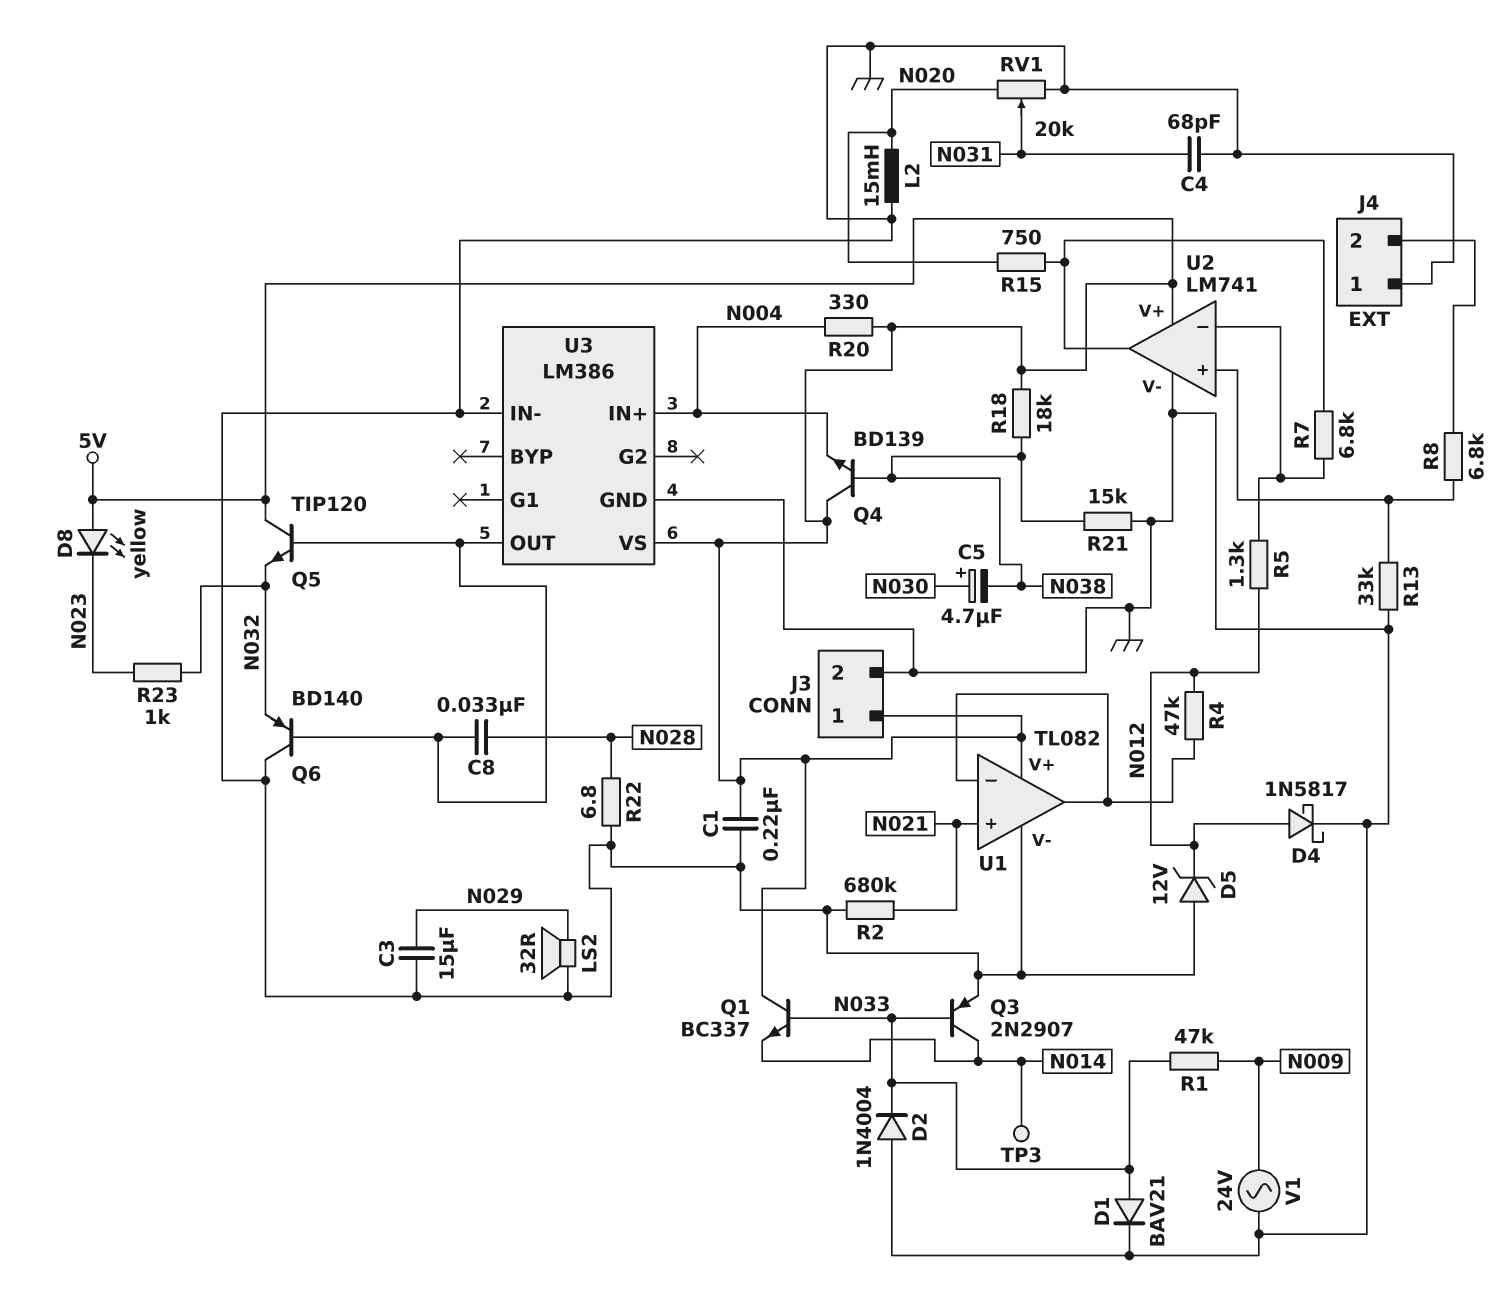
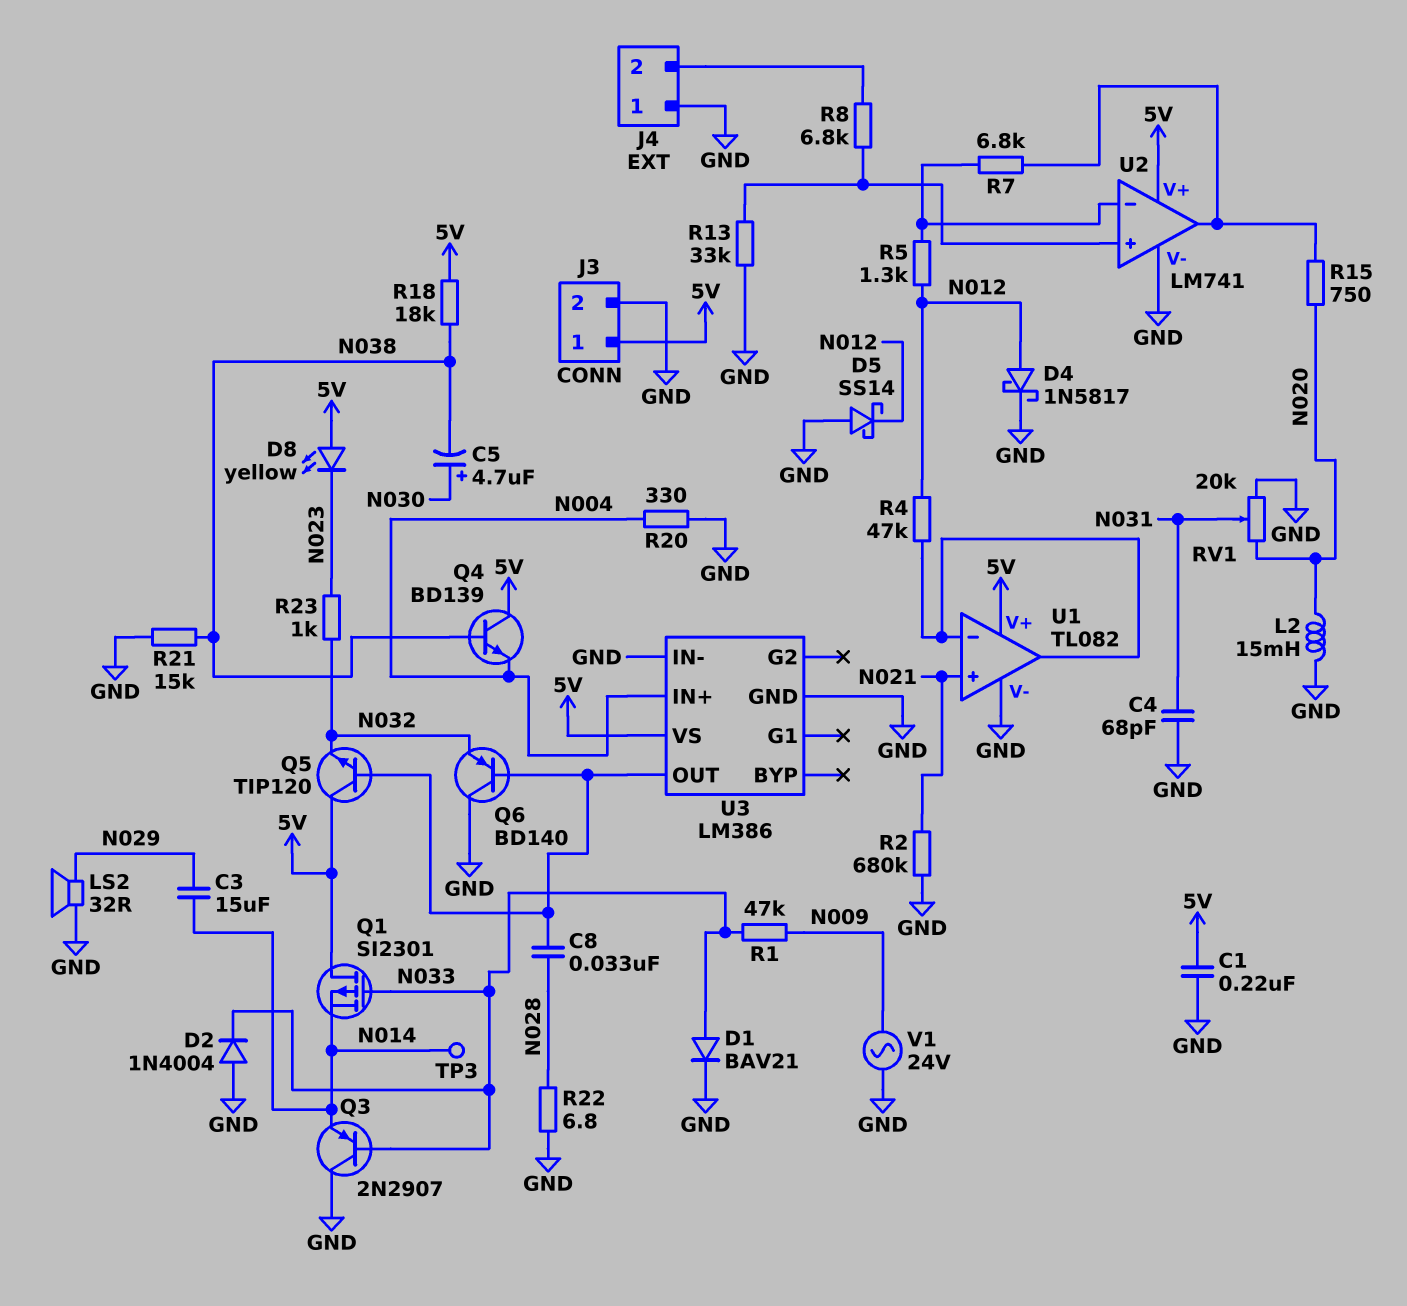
C3: 15uF (GND, N029) -> 15uF (N014, N029)
D5: zener 12V (A GND, K N012) -> schottky SS14 (A GND, K N012)
Q1: NPN BC337 (B N033, C 5V, E N014) -> PMOS SI2301 (G N033, D 5V, S N014)
Q3: PNP 2N2907 (B N033, C N014, E GND) -> PNP 2N2907 (B N033, C GND, E N014)
R20: 330 (5V, N004) -> 330 (GND, N004)

